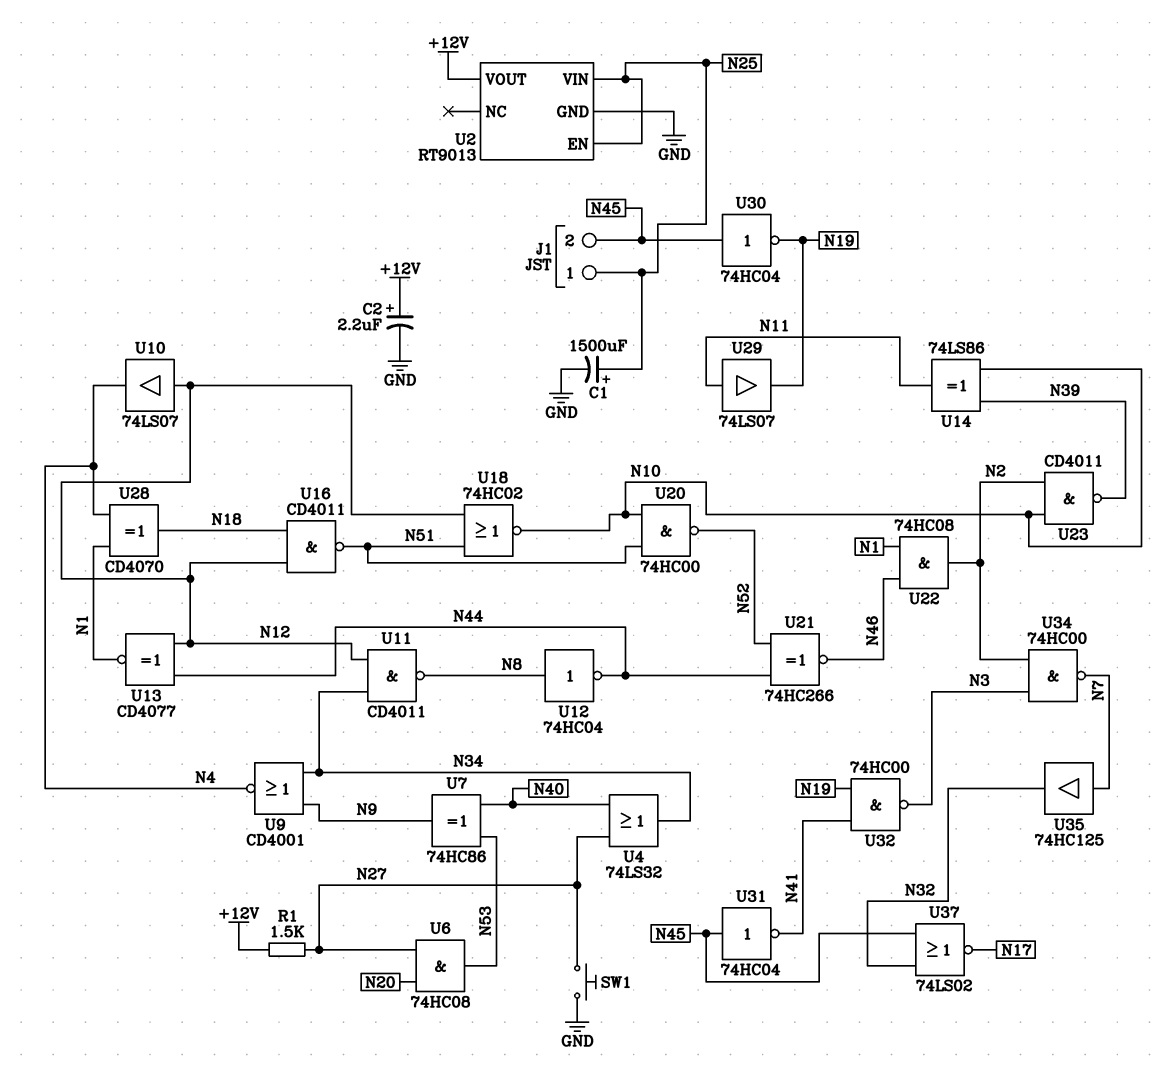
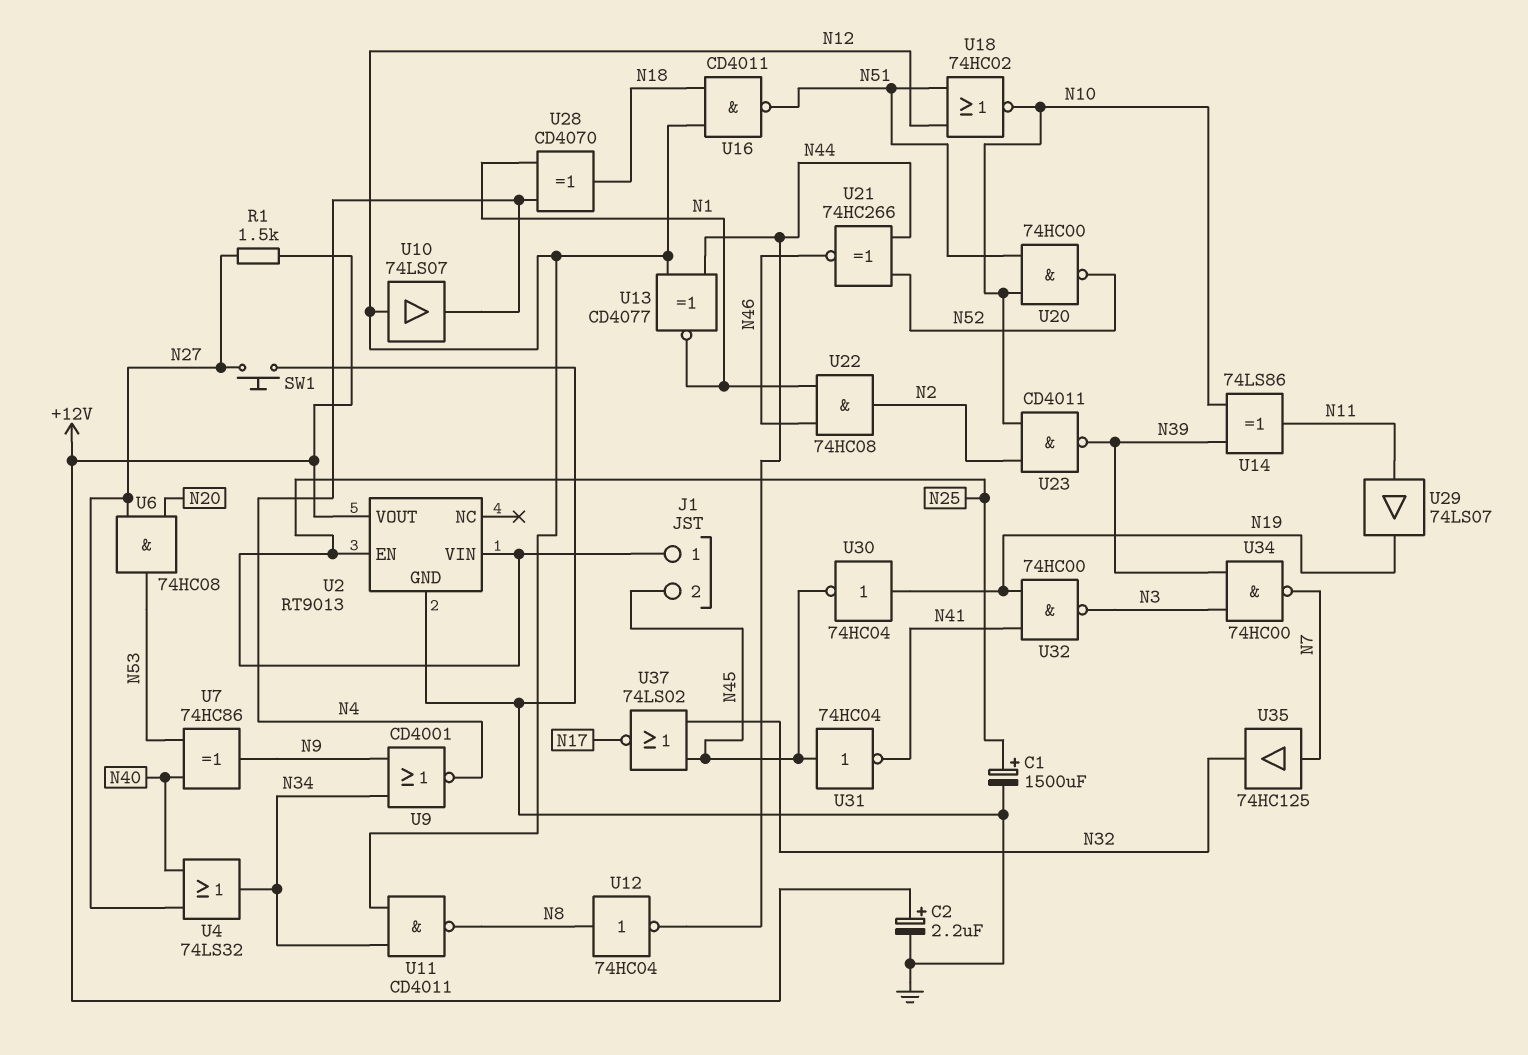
U30: NOT 74HC04 (in N45, out N19) -> NOT 74HC04 (in N19, out N45)
U34: NAND 74HC00 (in N2, in N3, out N7) -> NAND 74HC00 (in N3, in N39, out N7)

